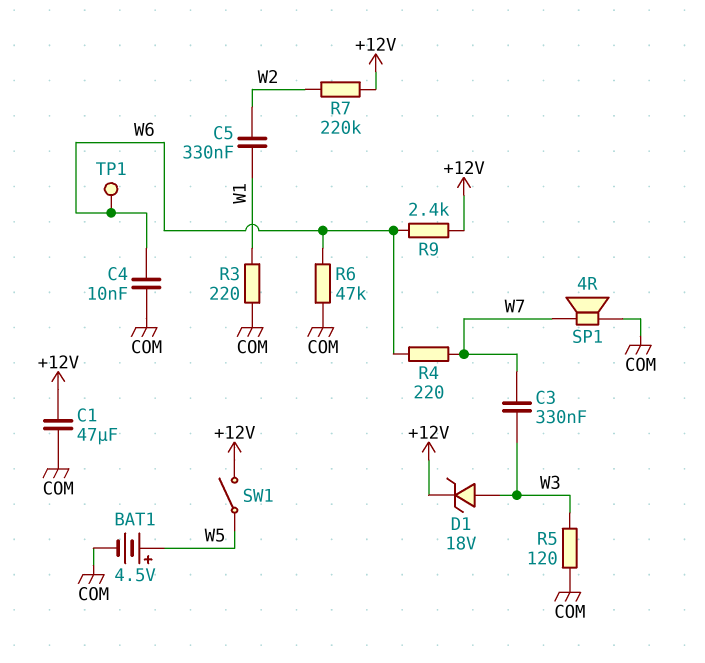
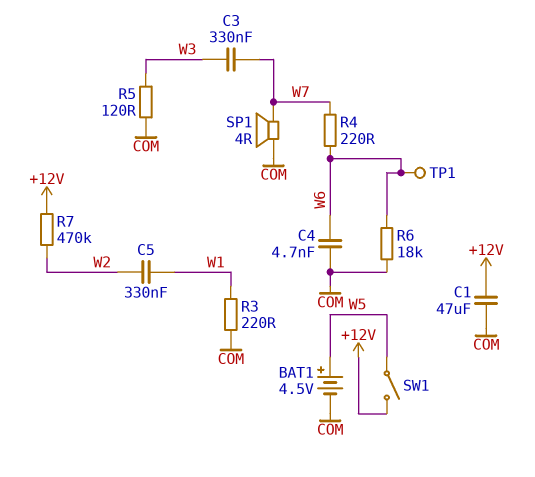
C4: 10nF (COM, W6) -> 4.7nF (COM, W6)
D1: zener 18V (A W3, K +12V) -> none
R6: 47k (COM, W6) -> 18k (COM, W6)
R7: 220k (+12V, W2) -> 470k (+12V, W2)
R9: 2.4k (+12V, W6) -> none

